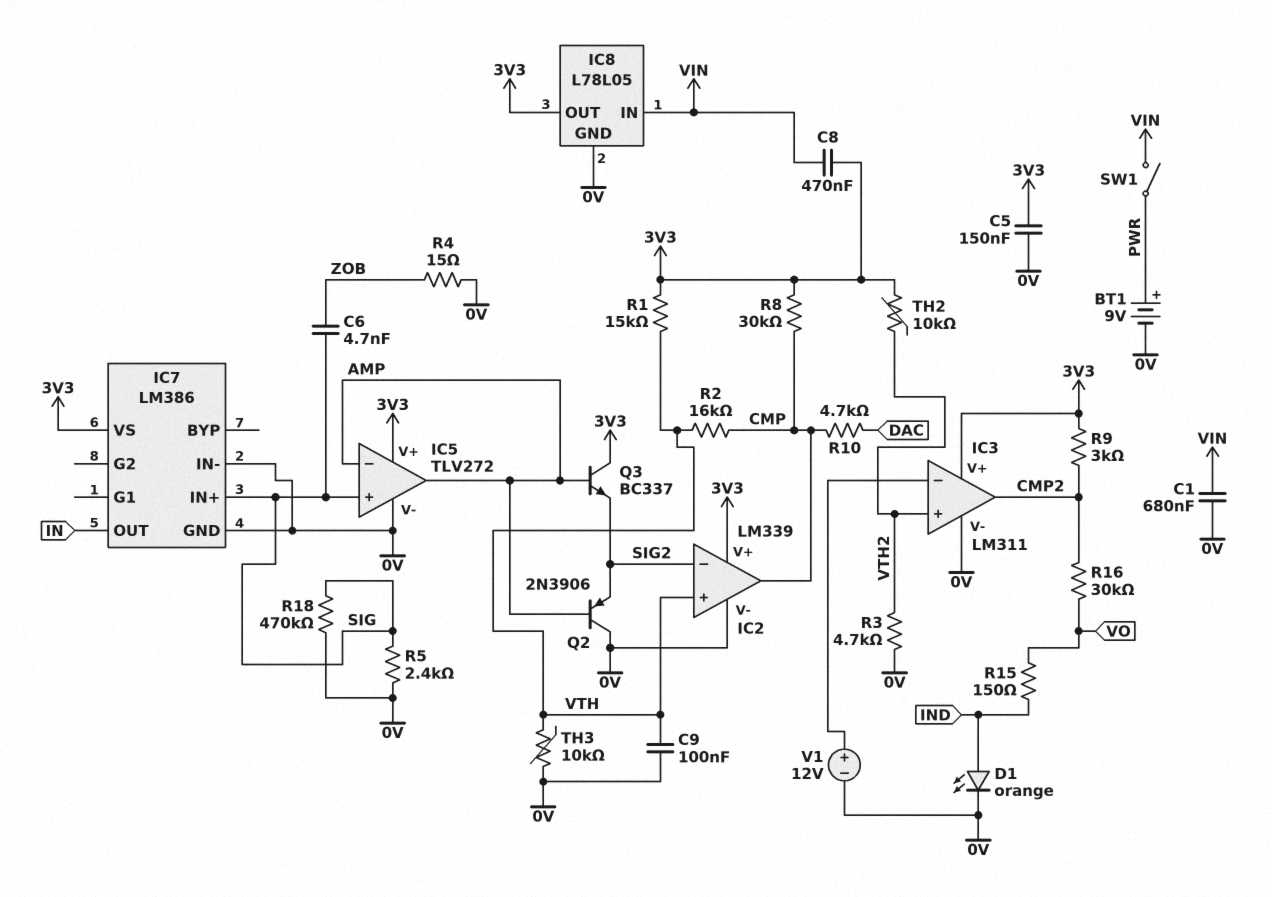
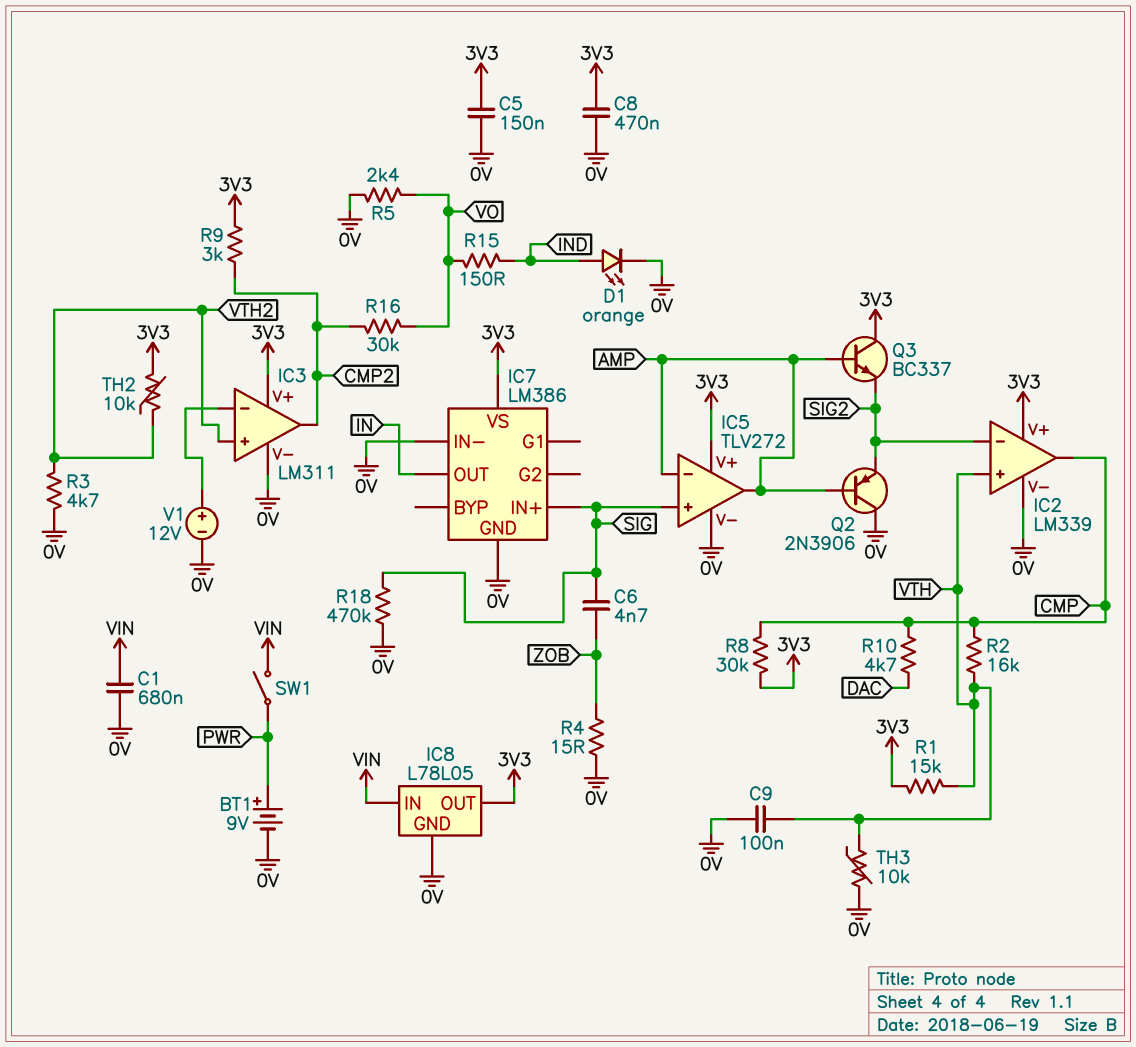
C8: 470nF (3V3, VIN) -> 470nF (0V, 3V3)
R5: 2.4k (0V, SIG) -> 2.4k (0V, VO)

